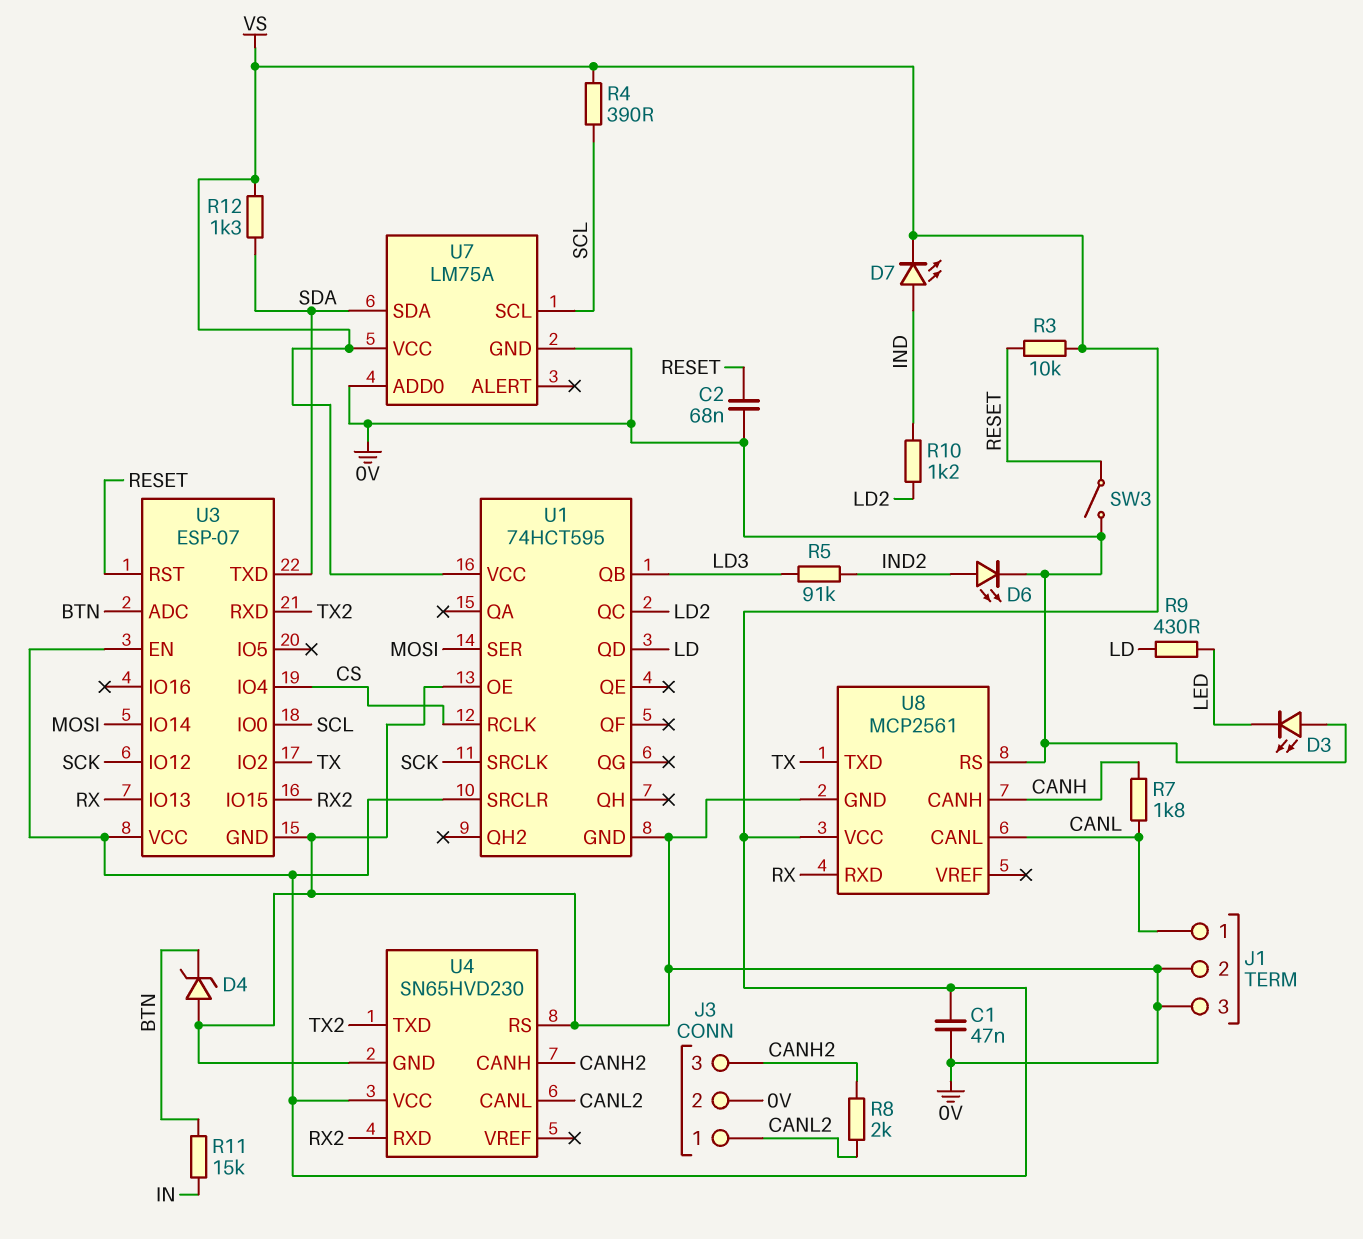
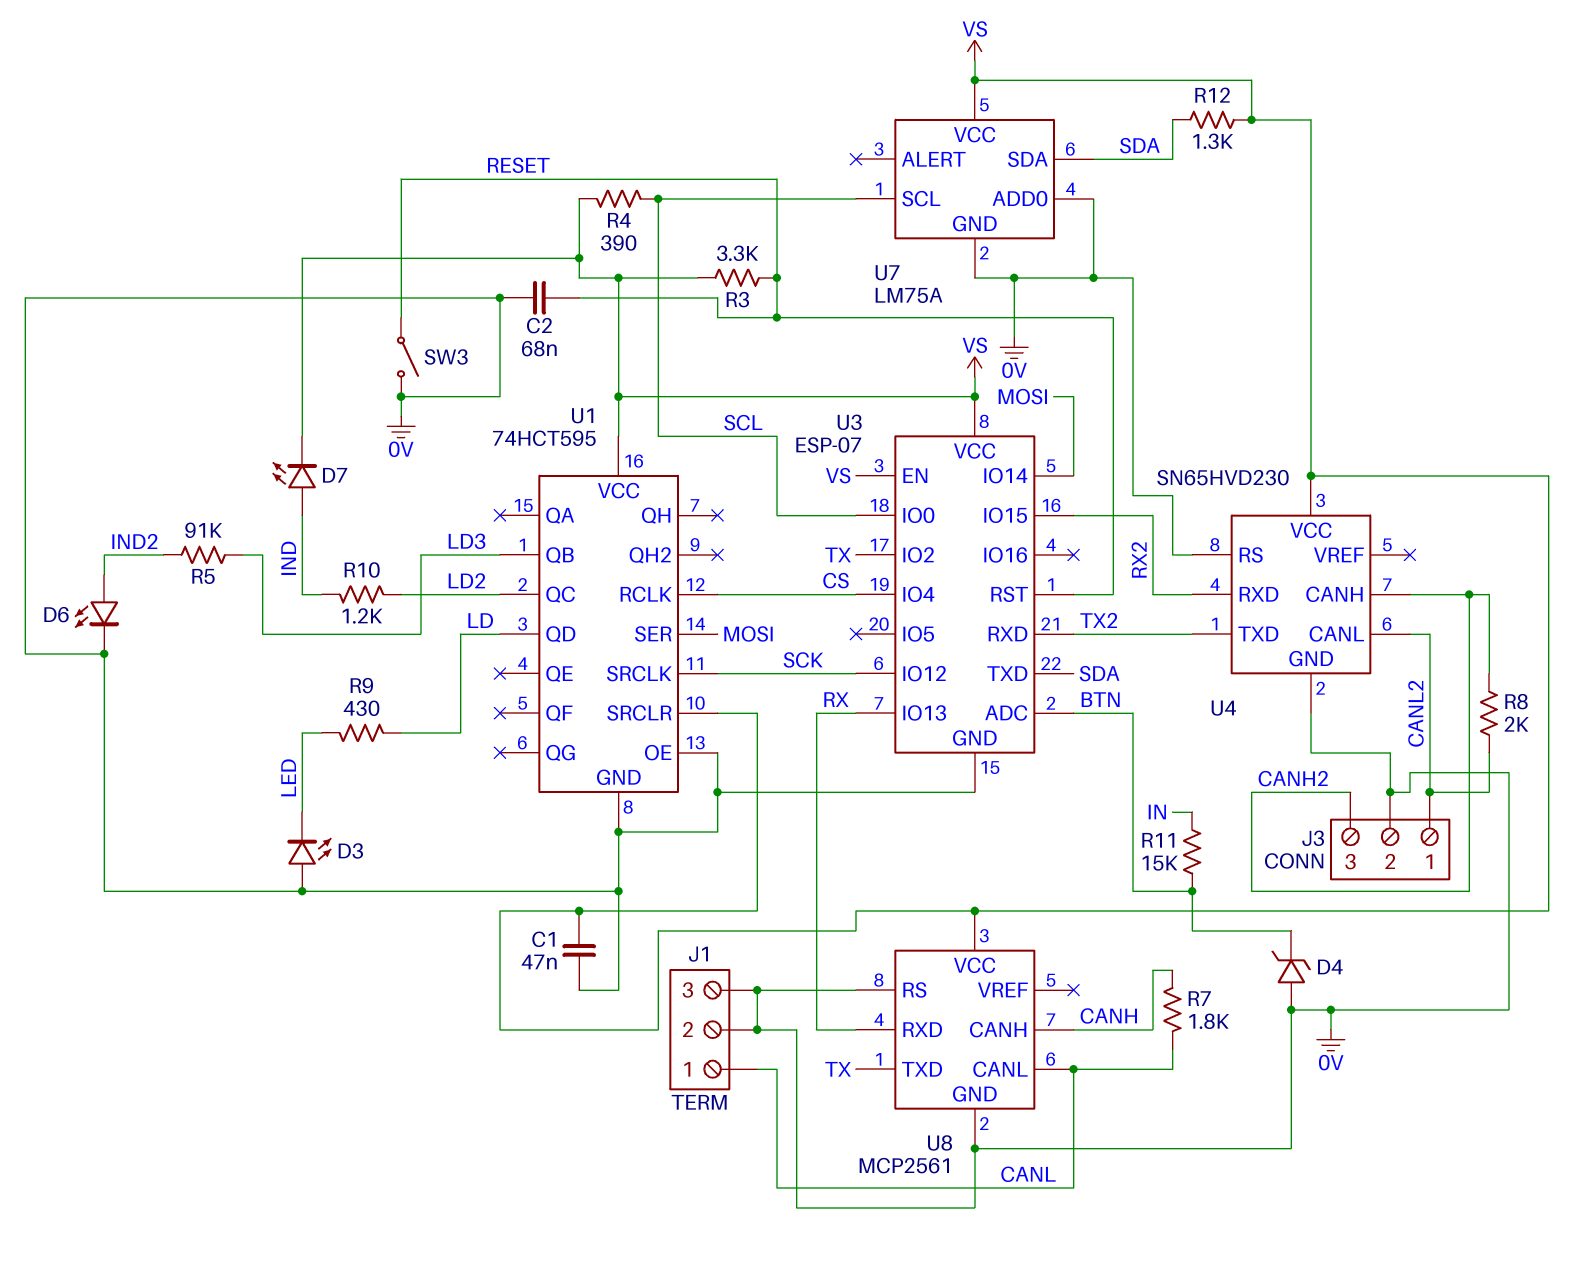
R3: 10k (RESET, VS) -> 3.3k (RESET, VS)

